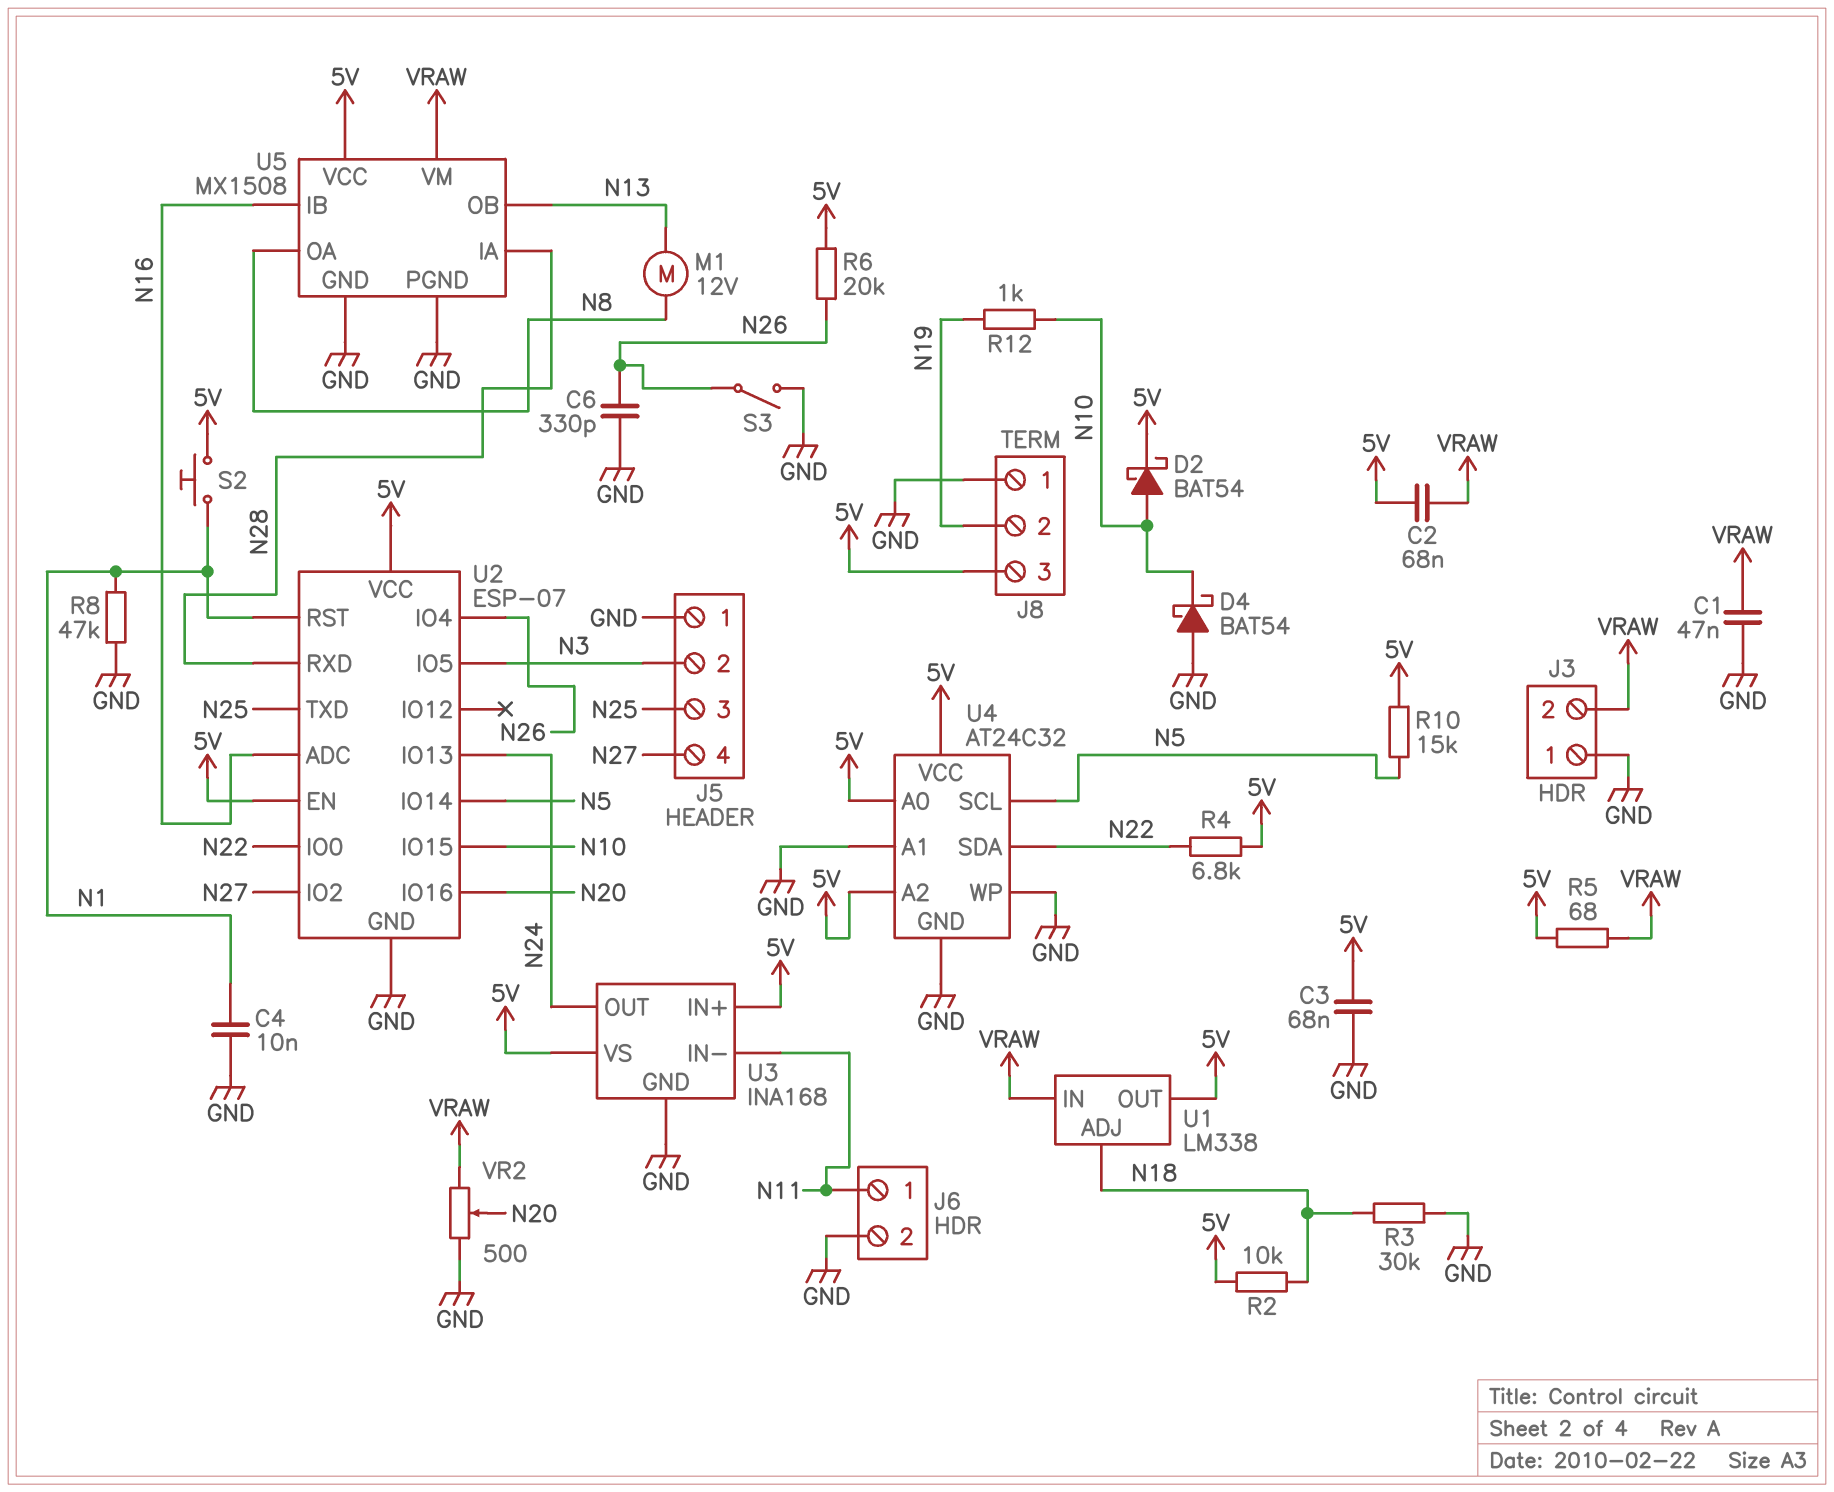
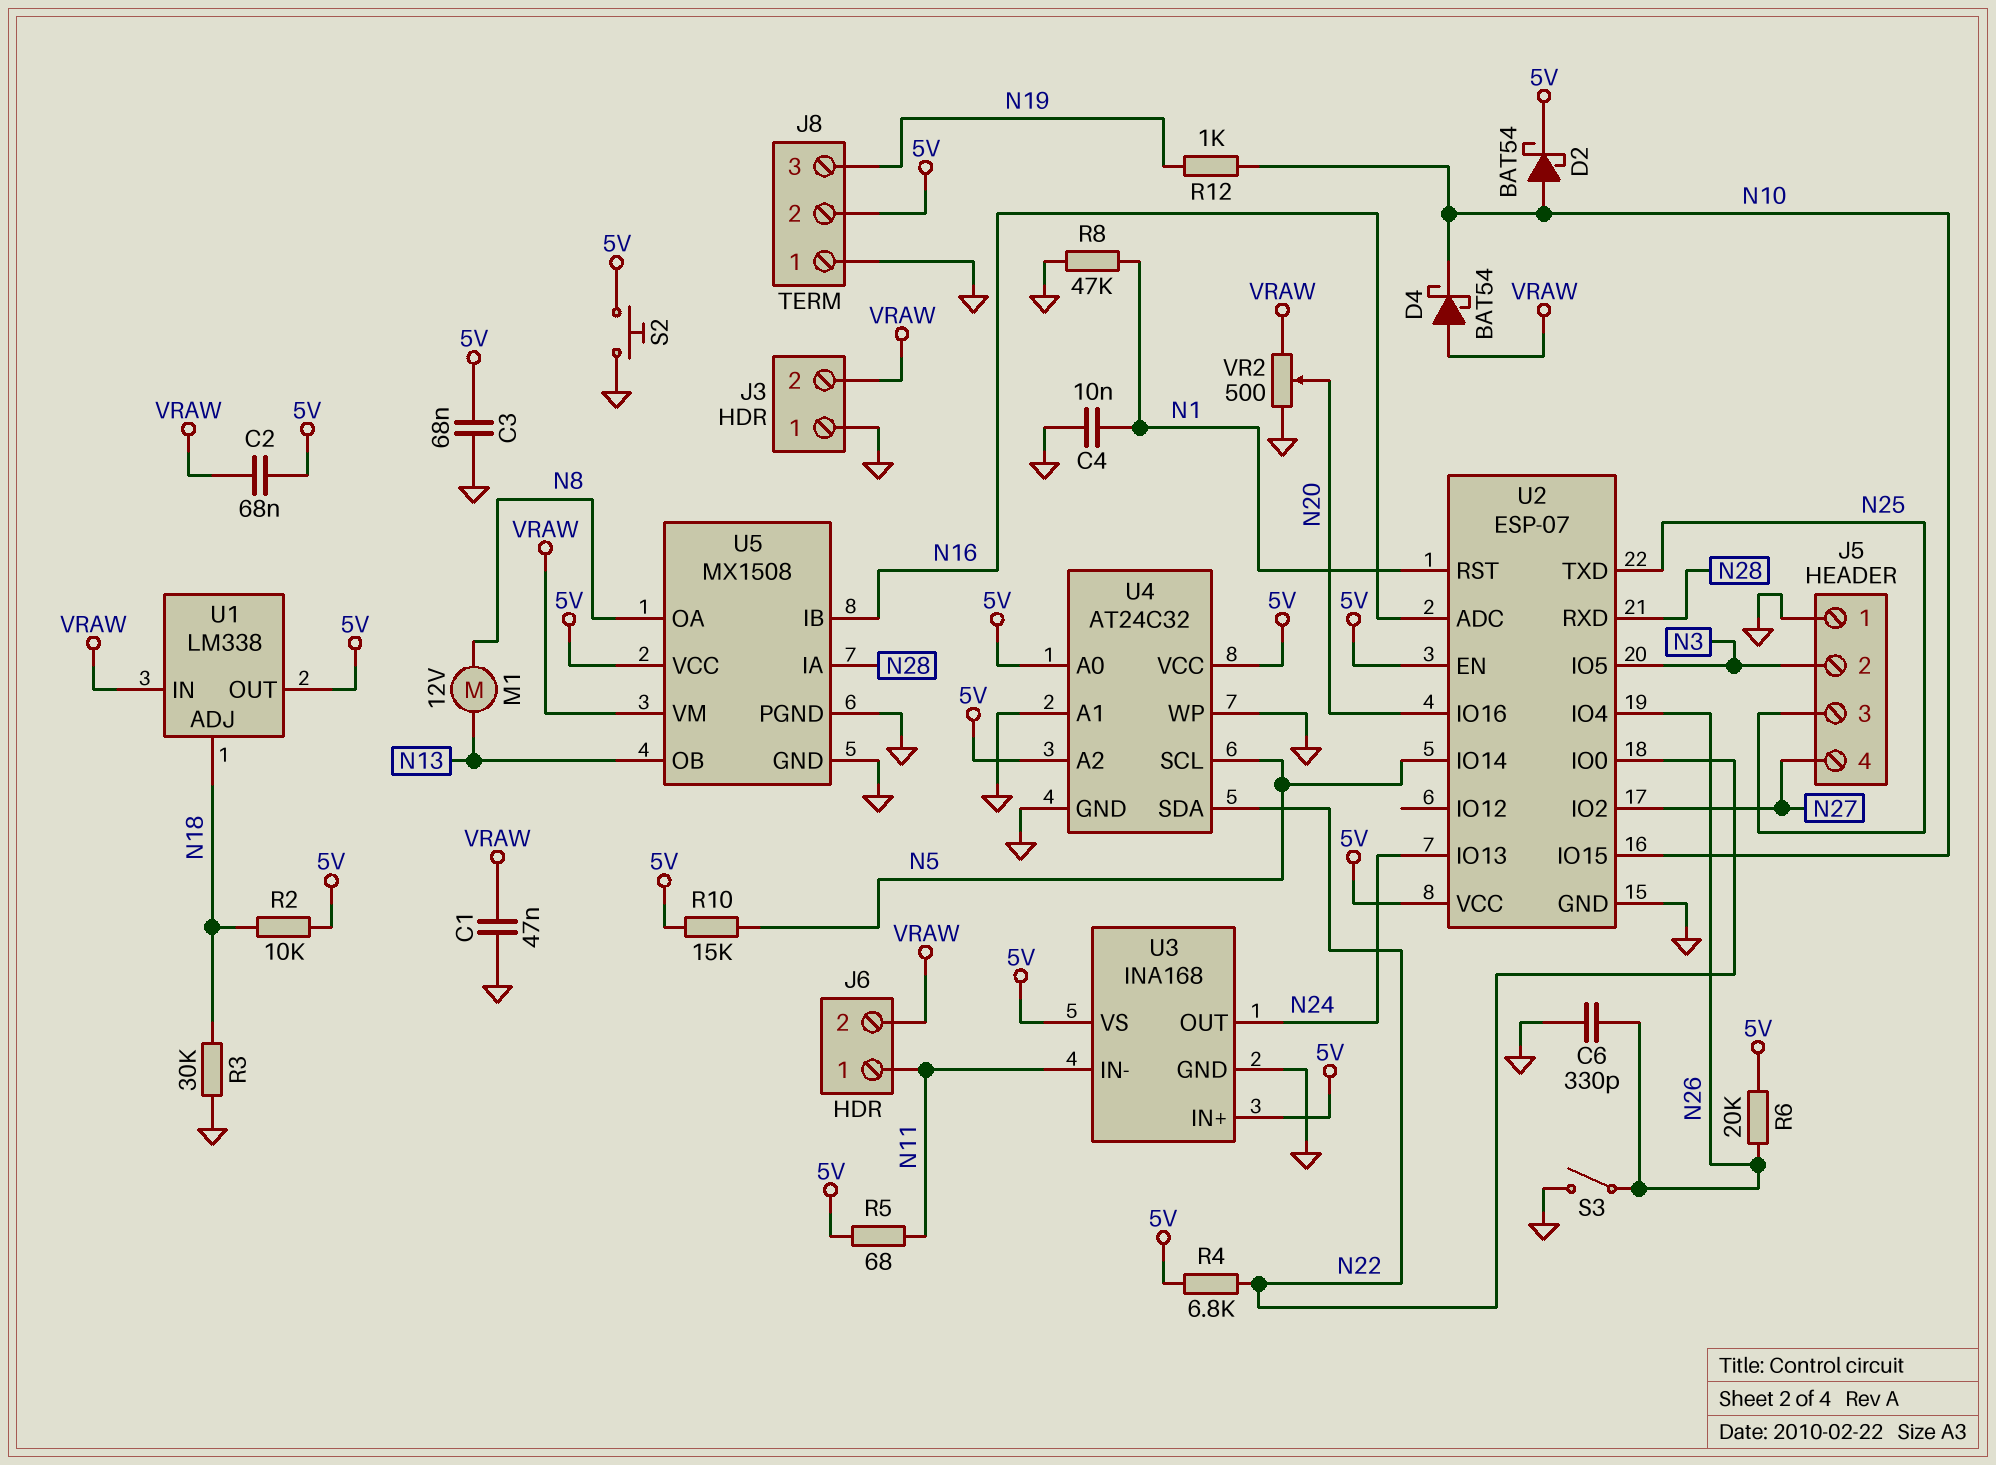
D4: schottky BAT54 (A GND, K N10) -> schottky BAT54 (A VRAW, K N10)
J6 pin 2: GND -> VRAW
J8 pin 2: N19 -> 5V
J8 pin 3: 5V -> N19
R5: 68 (5V, VRAW) -> 68 (5V, N11)
S2: button (5V, N1) -> button (5V, GND)

